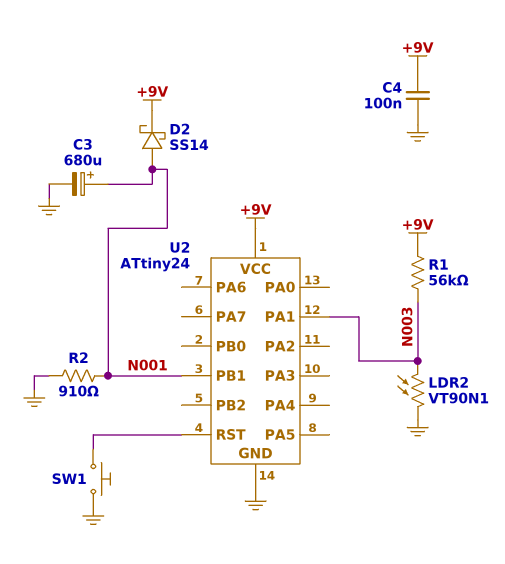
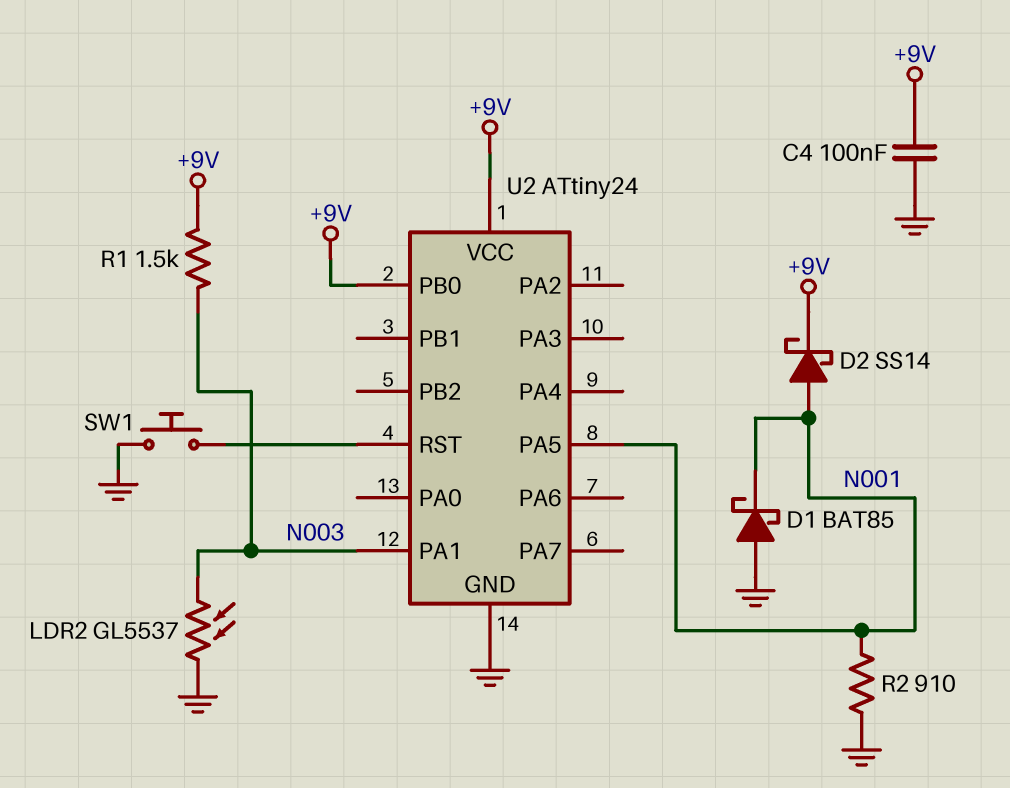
C3: 680uF (plus N001, minus GND) -> none
D1: none -> schottky BAT85 (A GND, K N001)
LDR2: VT90N1 (GND, N003) -> GL5537 (GND, N003)
R1: 56k (+9V, N003) -> 1.5k (+9V, N003)
U2 pin PA5: none -> N001
U2 pin PB0: none -> +9V
U2 pin PB1: N001 -> none

